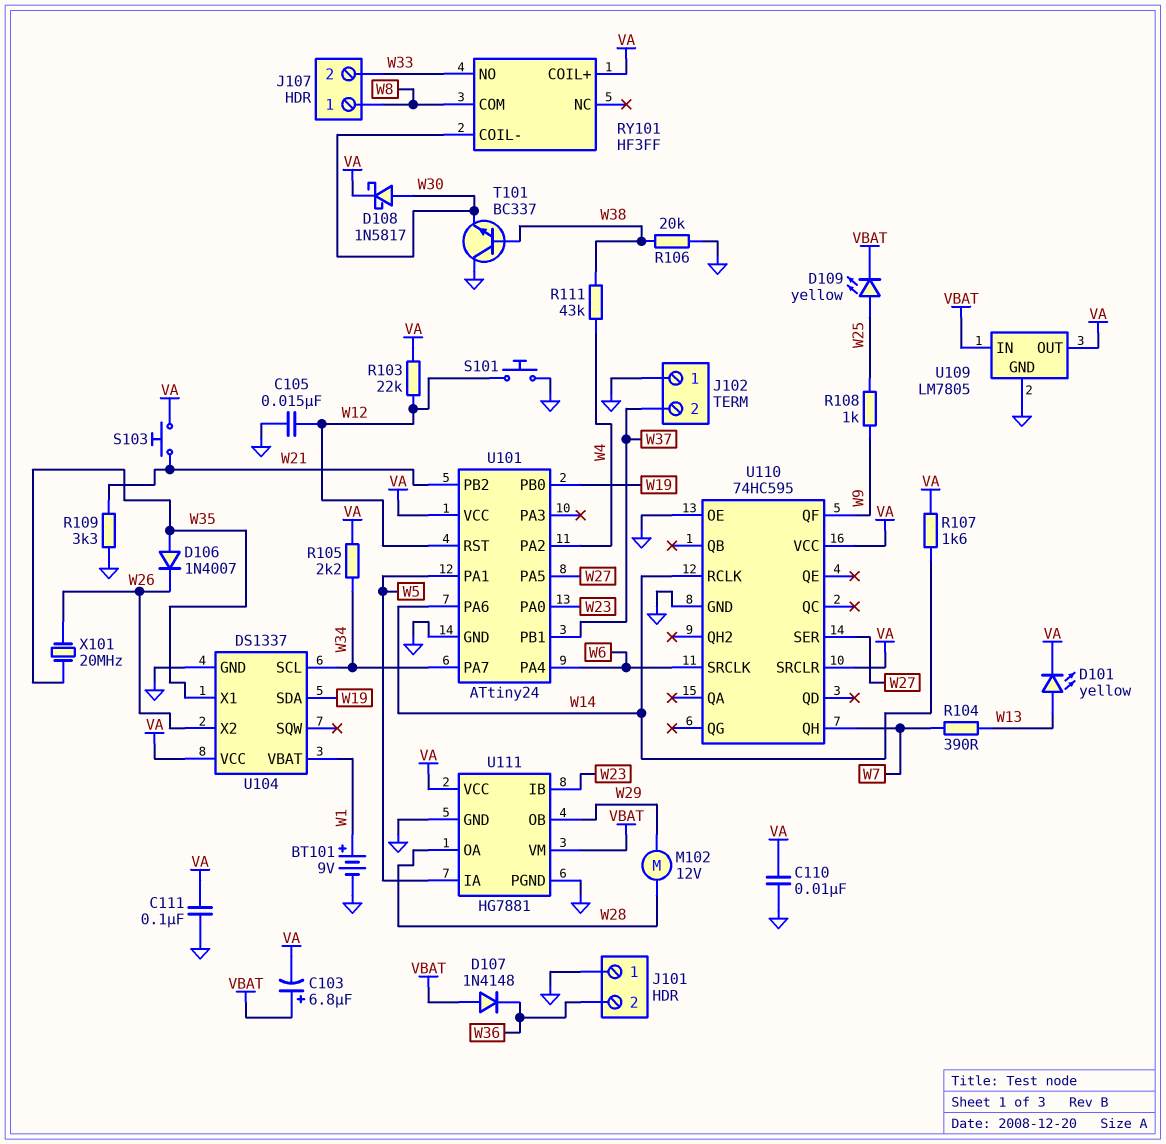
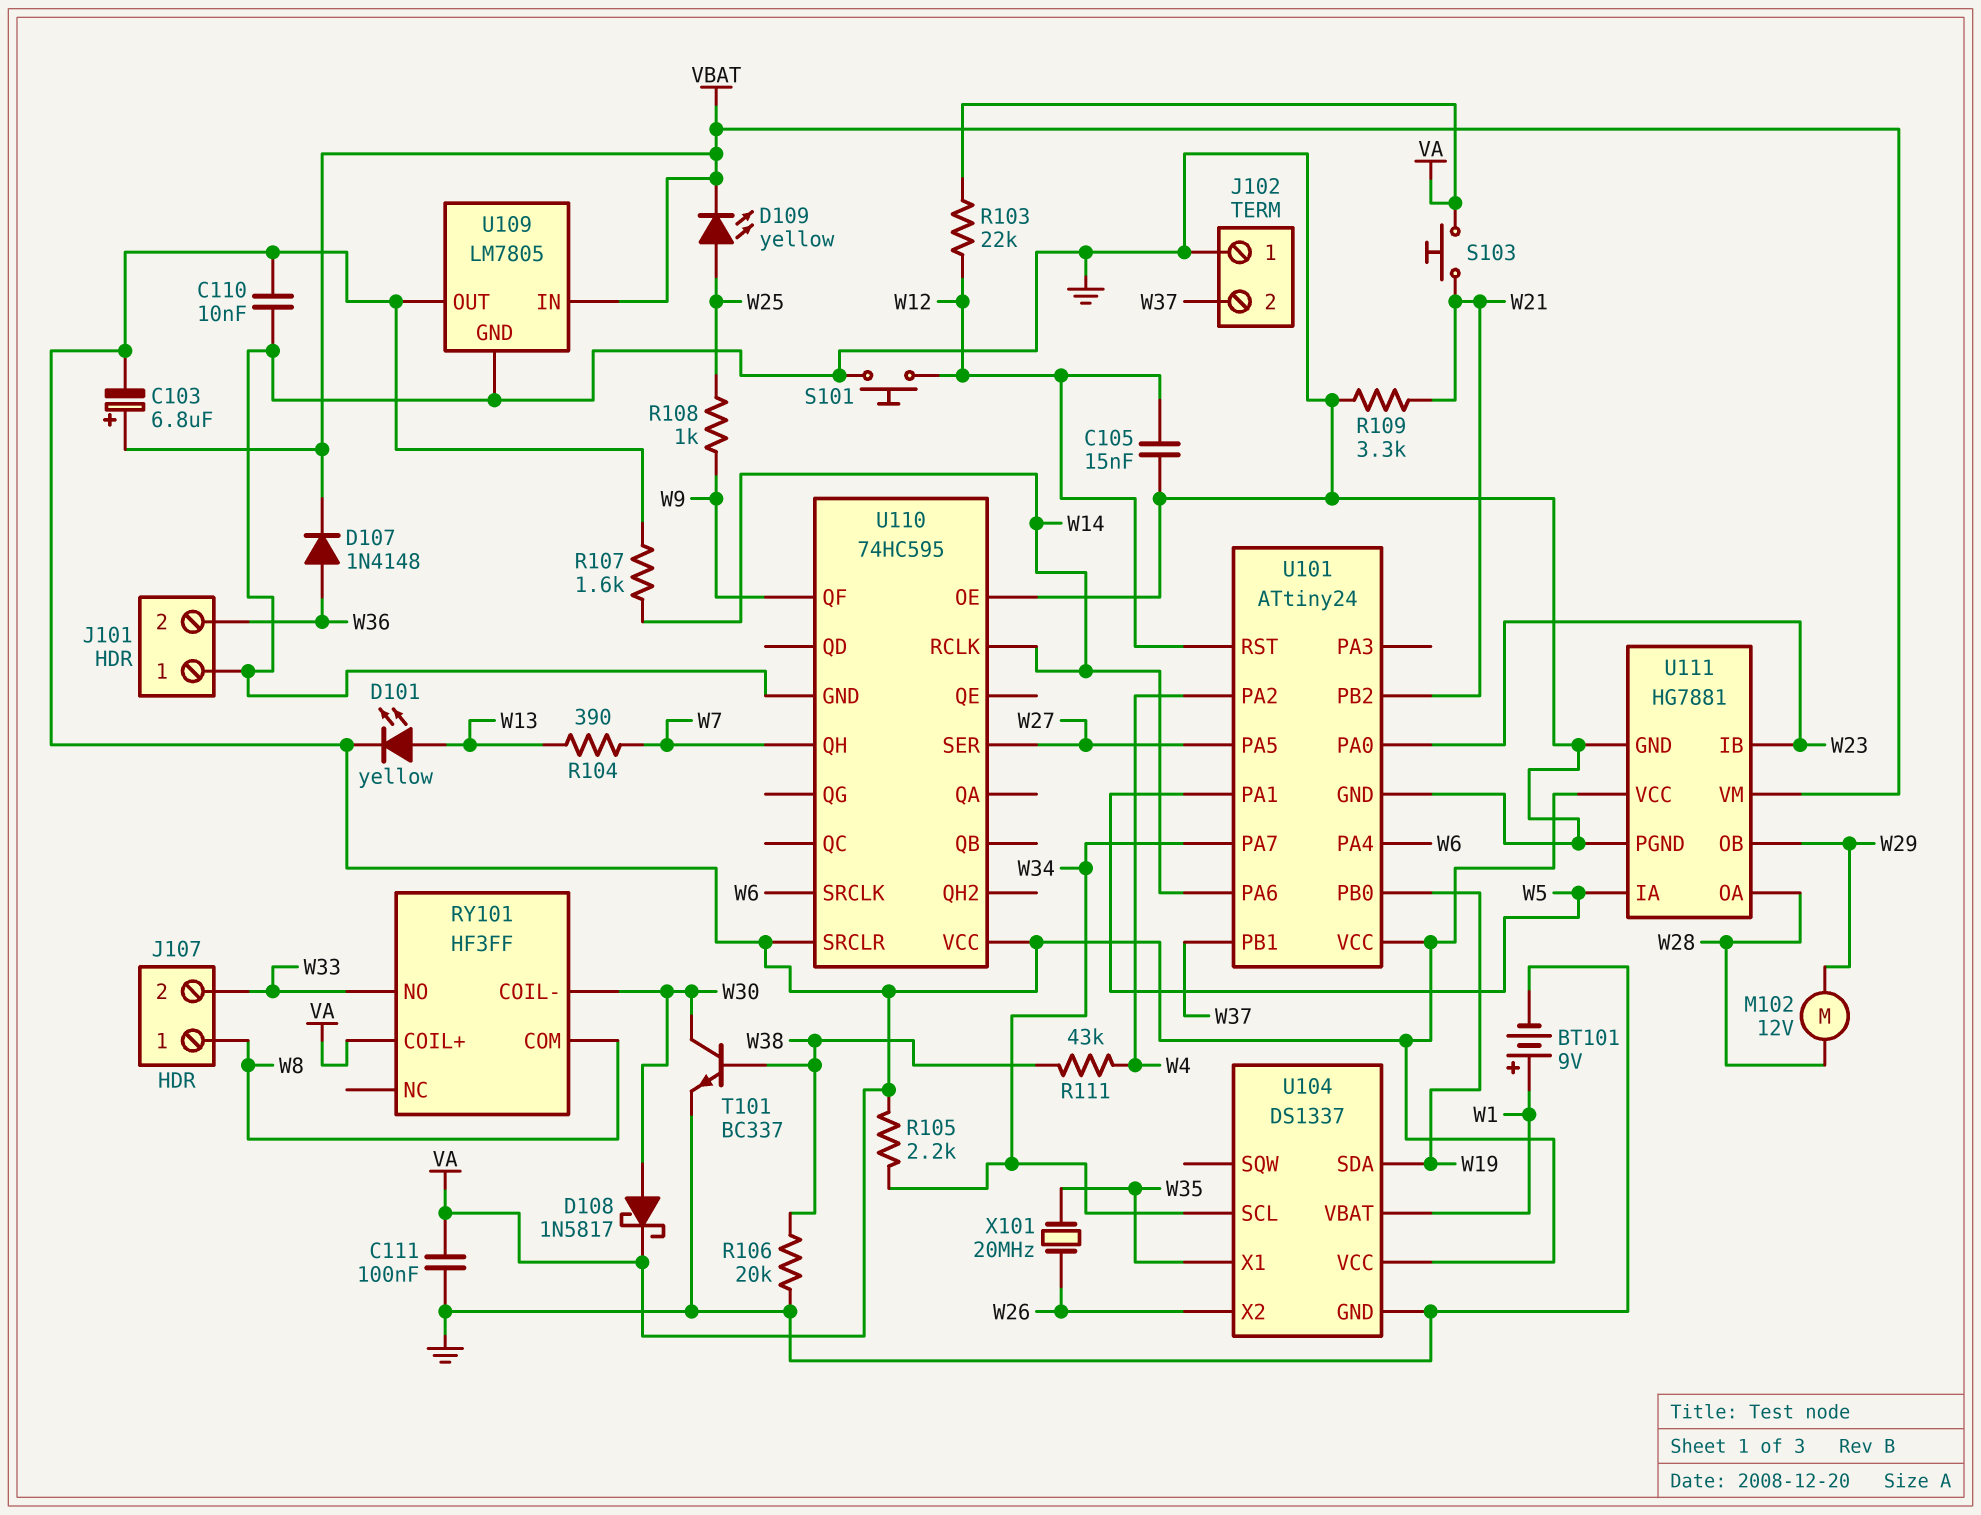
D106: diode 1N4007 (A W35, K W26) -> none
D107: diode 1N4148 (A VBAT, K W36) -> diode 1N4148 (A W36, K VBAT)
T101: NPN BC337 (B W38, C GND, E W30) -> NPN BC337 (B W38, C W30, E GND)

